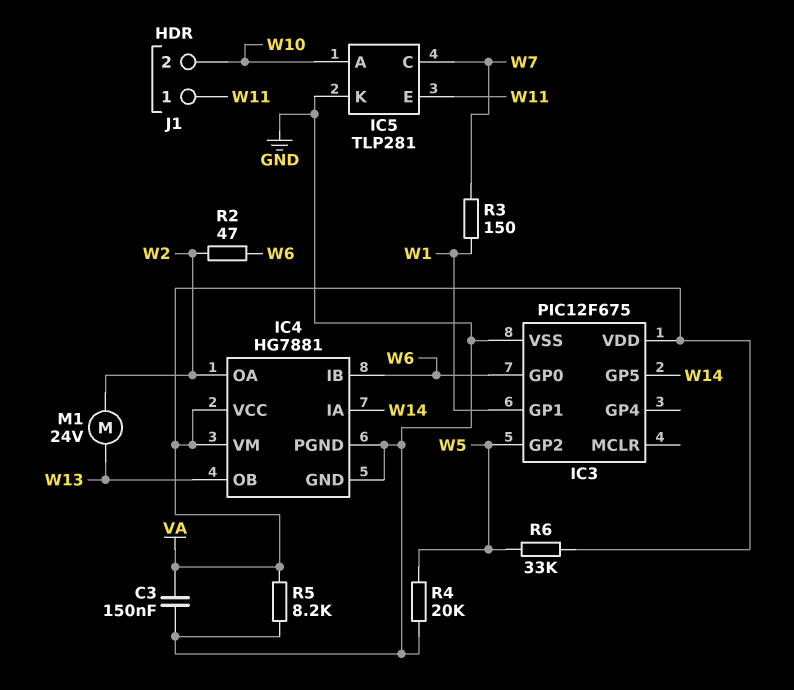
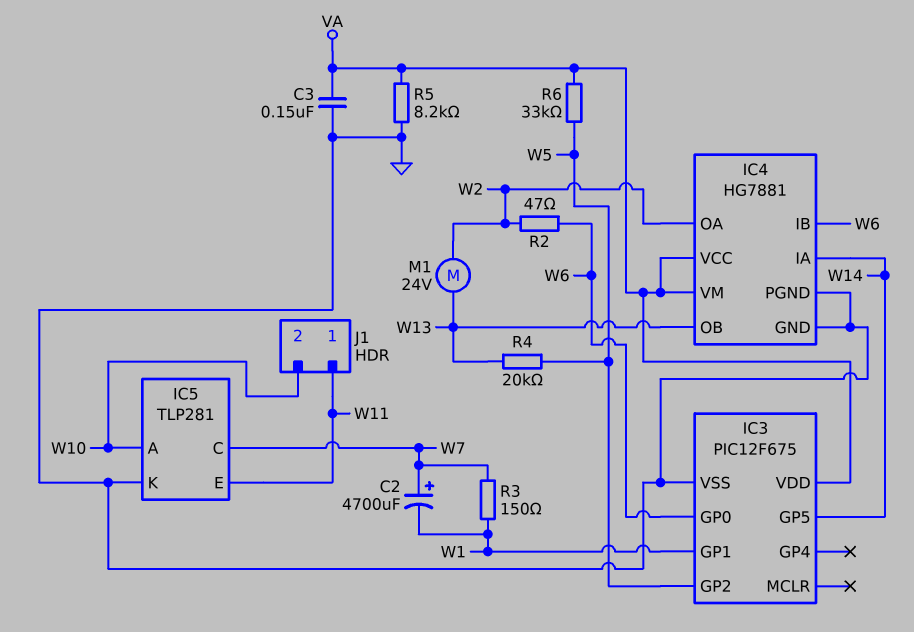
C2: none -> 4700uF (plus W7, minus W1)
R4: 20k (GND, W5) -> 20k (W5, W13)

